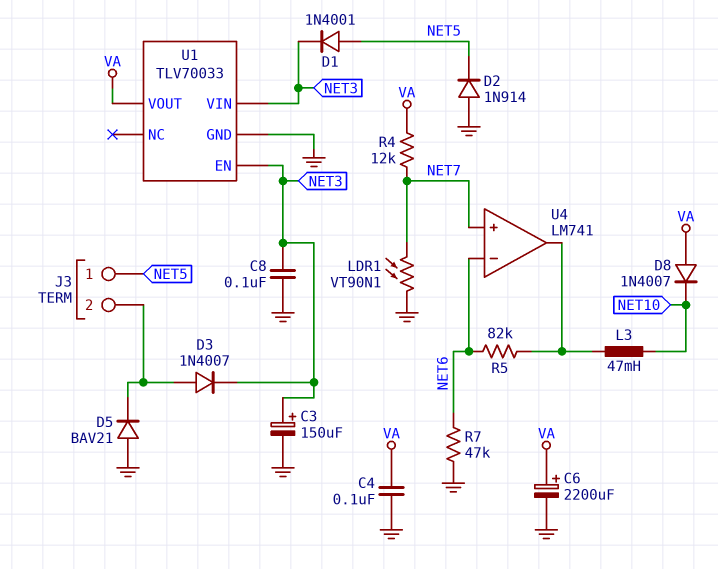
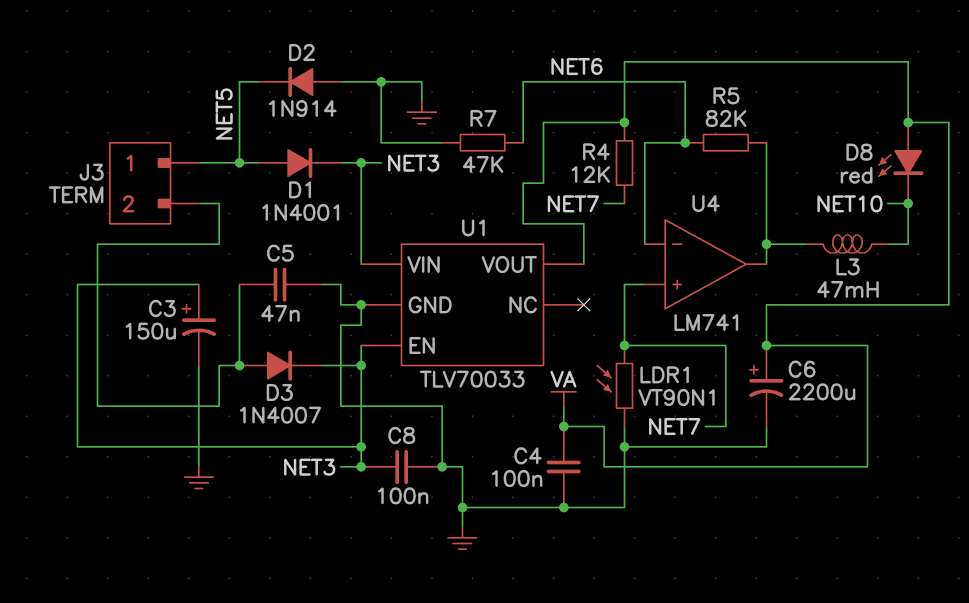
C5: none -> 47nF (GND, J3/2)
D5: diode BAV21 (A GND, K J3/2) -> none
D8: diode 1N4007 (A VA, K NET10) -> LED red (A VA, K NET10)

